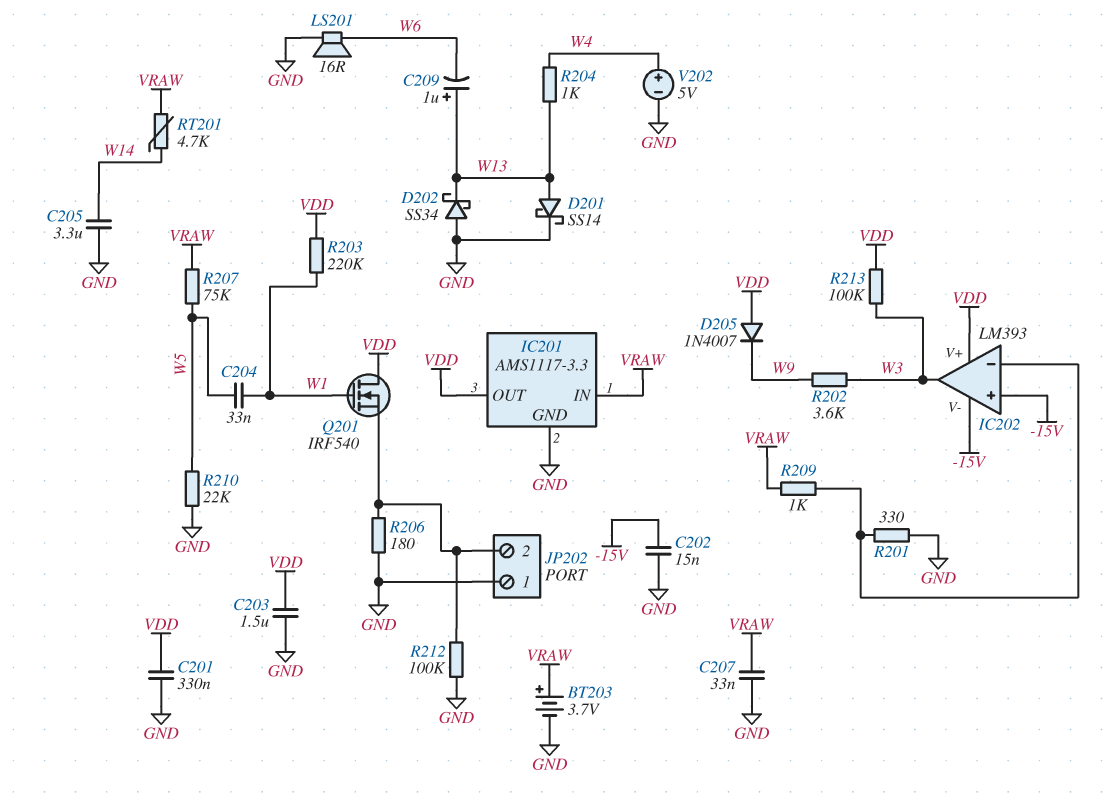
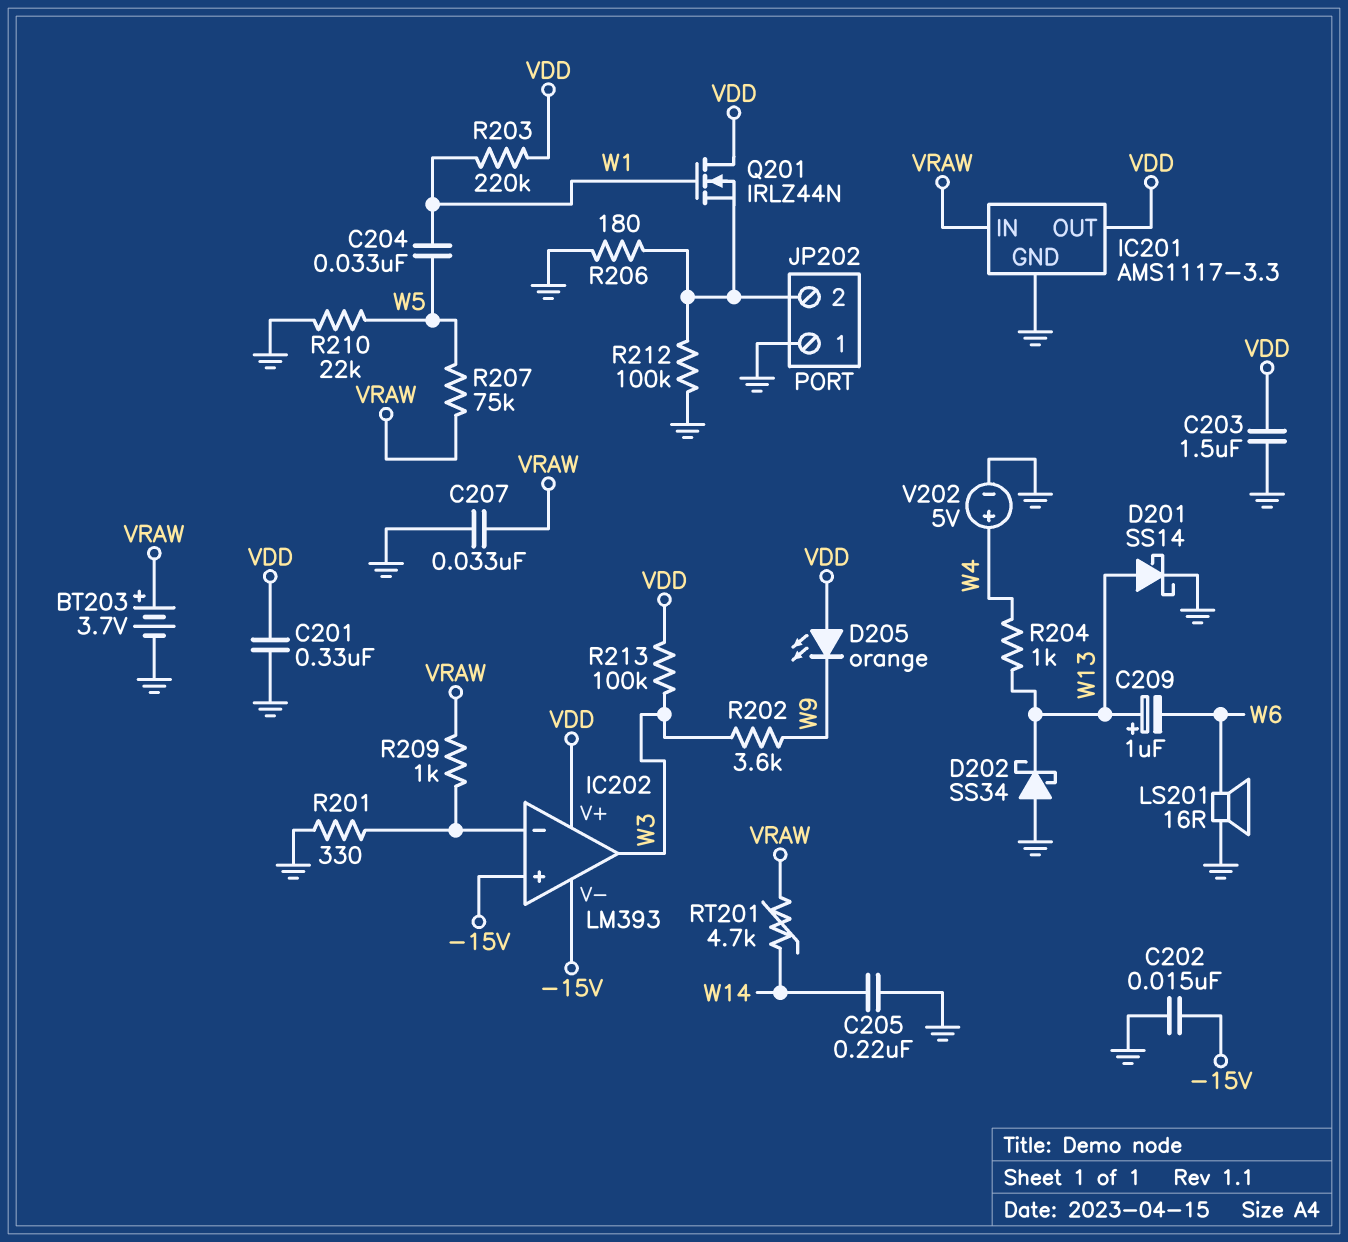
C205: 3.3uF (GND, W14) -> 220nF (GND, W14)
D205: diode 1N4007 (A VDD, K W9) -> LED orange (A VDD, K W9)
Q201: NMOS IRF540 (G W1, D VDD, S JP202/2) -> NMOS IRLZ44N (G W1, D VDD, S JP202/2)

